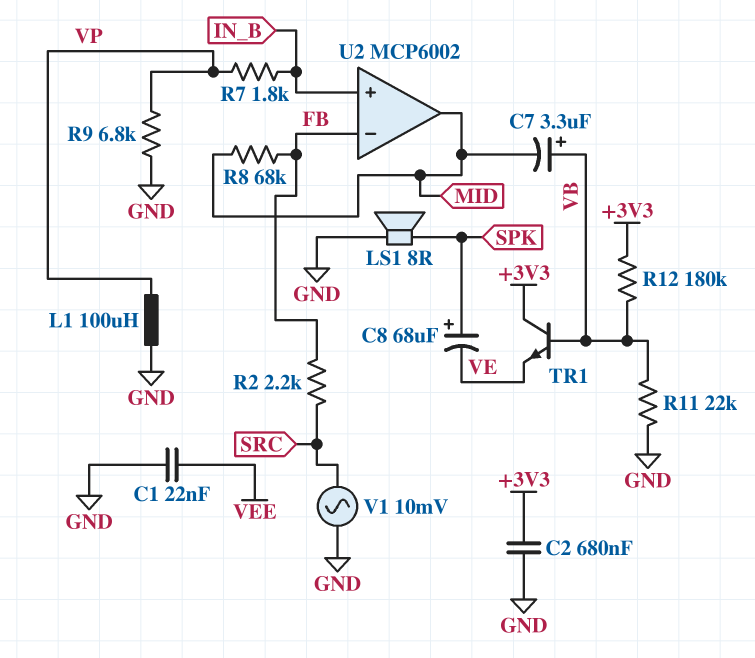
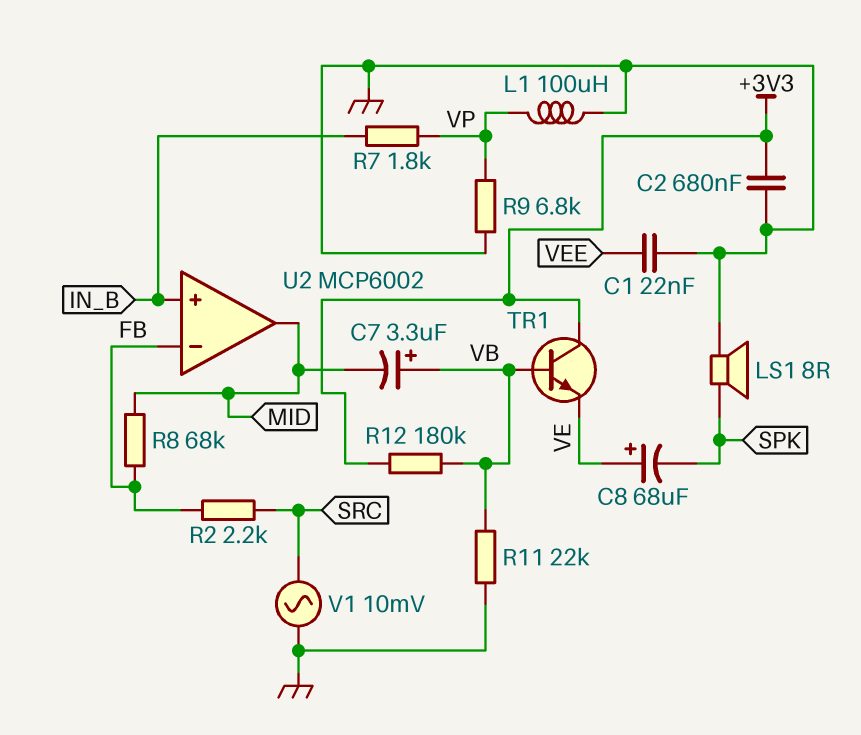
C8: 68uF (plus SPK, minus VE) -> 68uF (plus VE, minus SPK)

